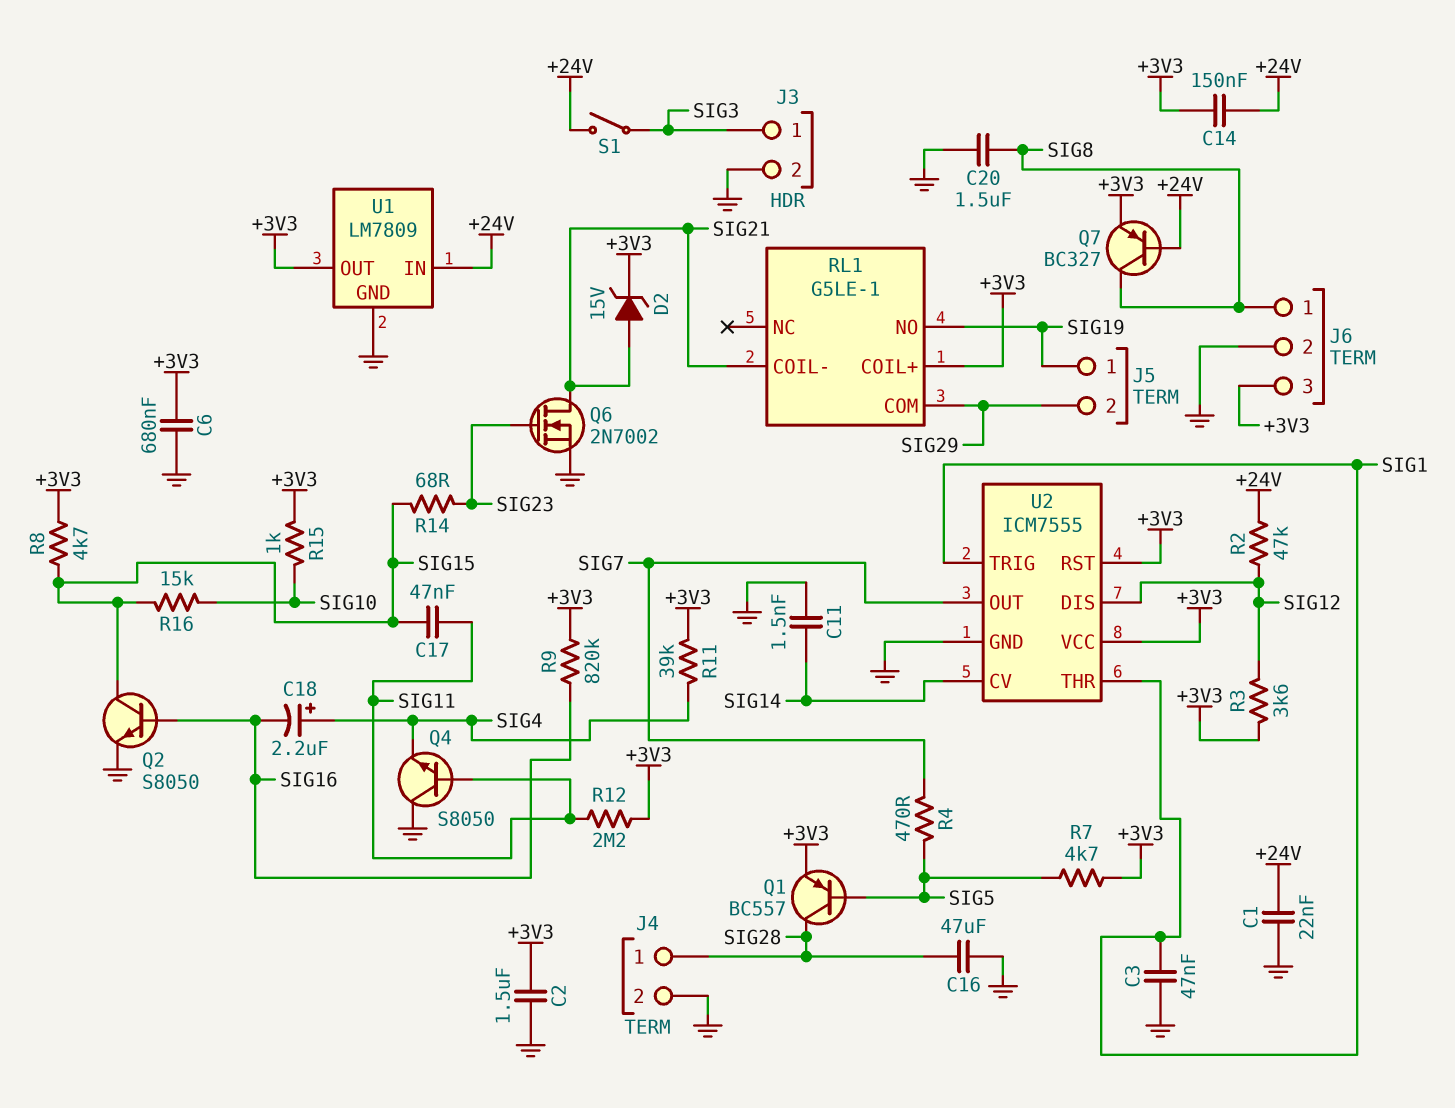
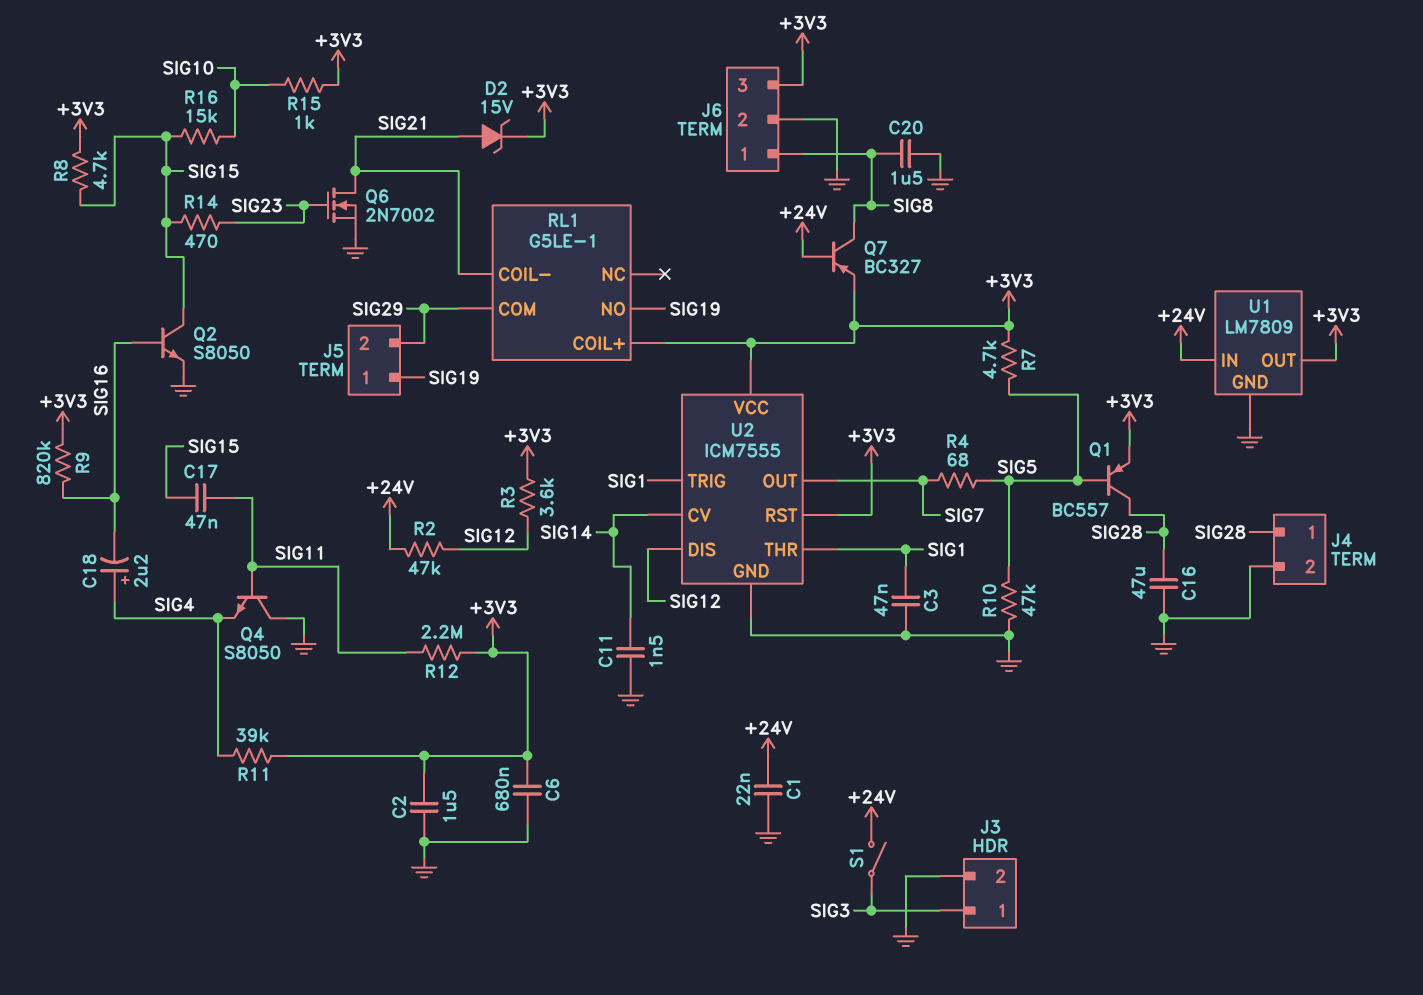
C14: 150nF (+3V3, +24V) -> none
R4: 470 (SIG5, SIG7) -> 68 (SIG5, SIG7)
R10: none -> 47k (GND, SIG5)
R14: 68 (SIG15, SIG23) -> 470 (SIG15, SIG23)

